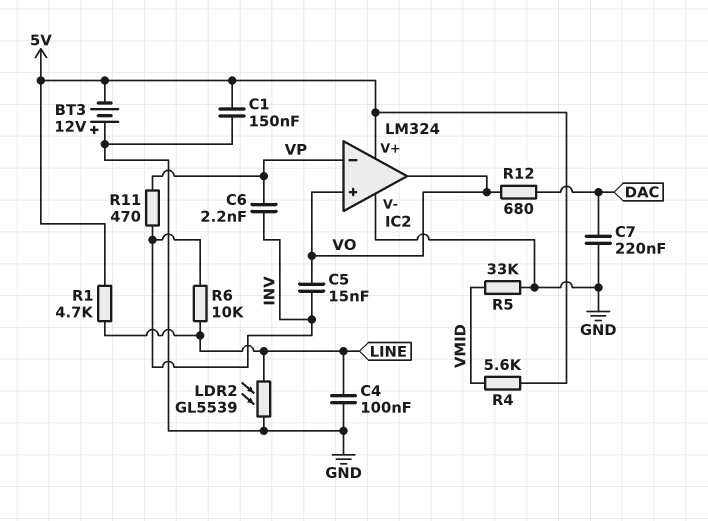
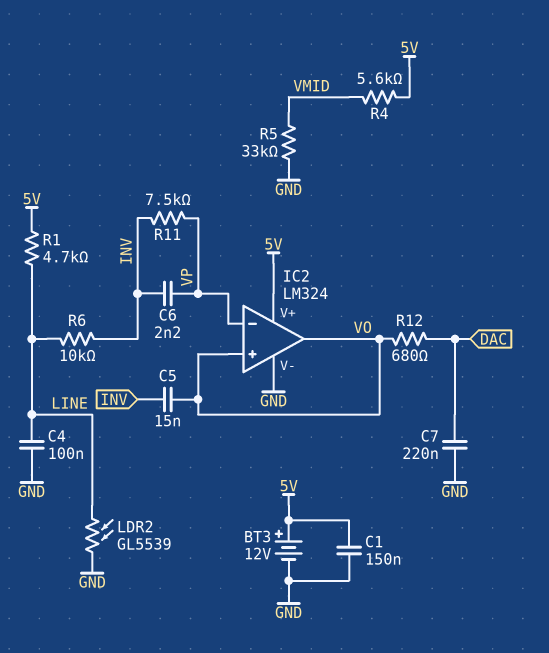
BT3: 12V (plus GND, minus 5V) -> 12V (plus 5V, minus GND)
R11: 470 (INV, VP) -> 7.5k (INV, VP)

